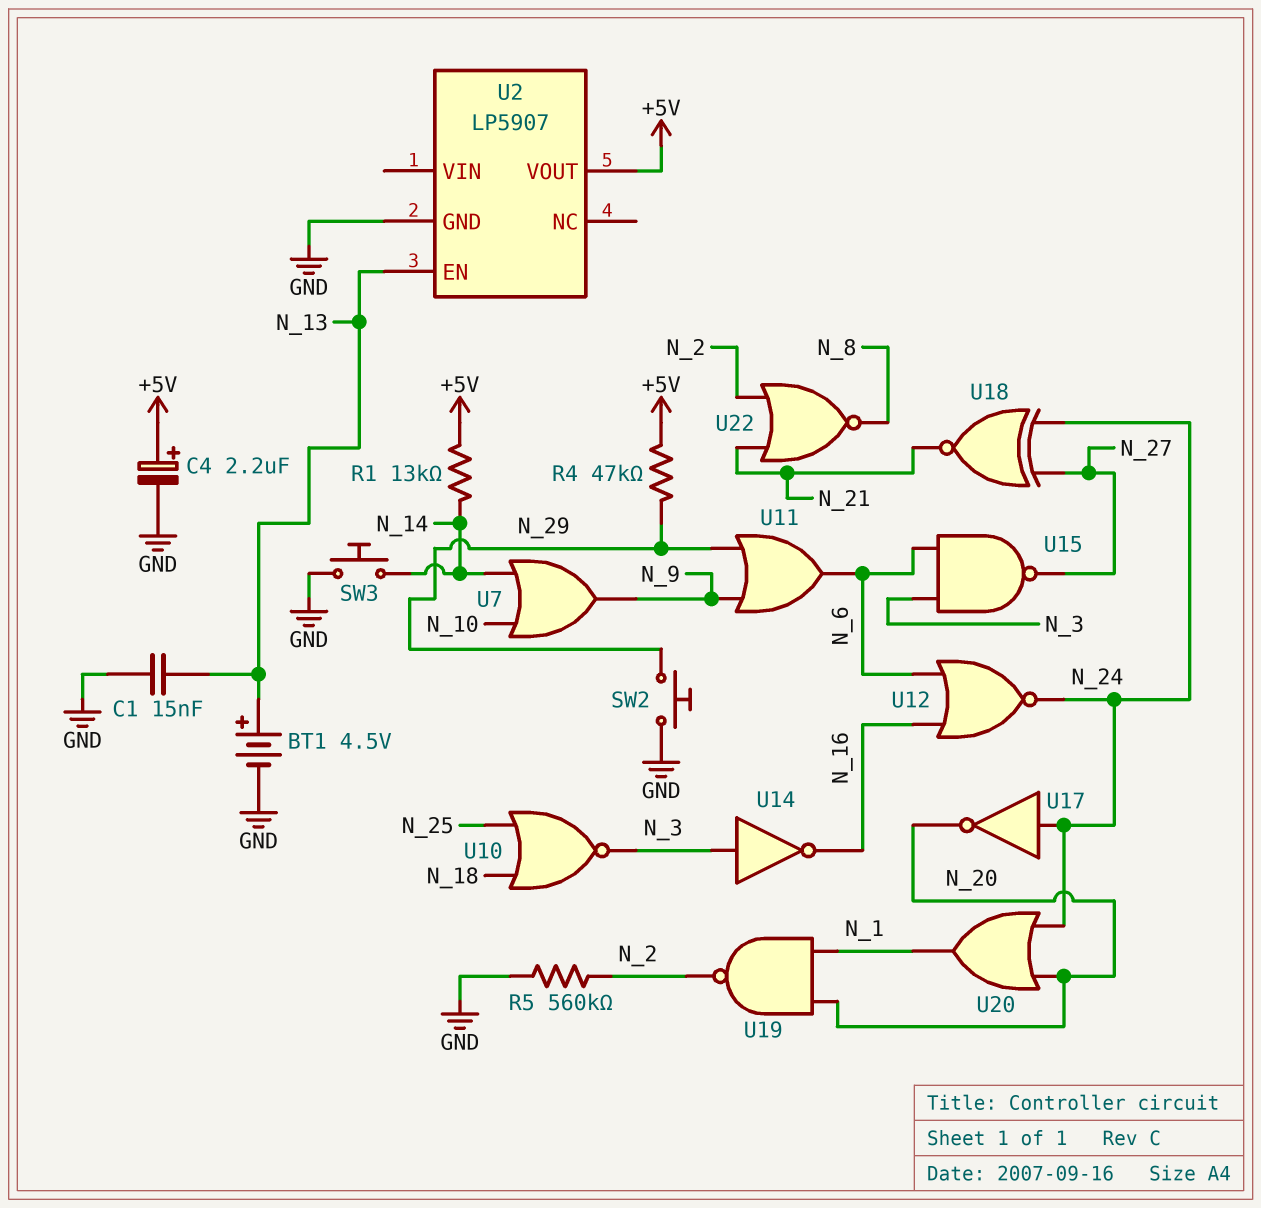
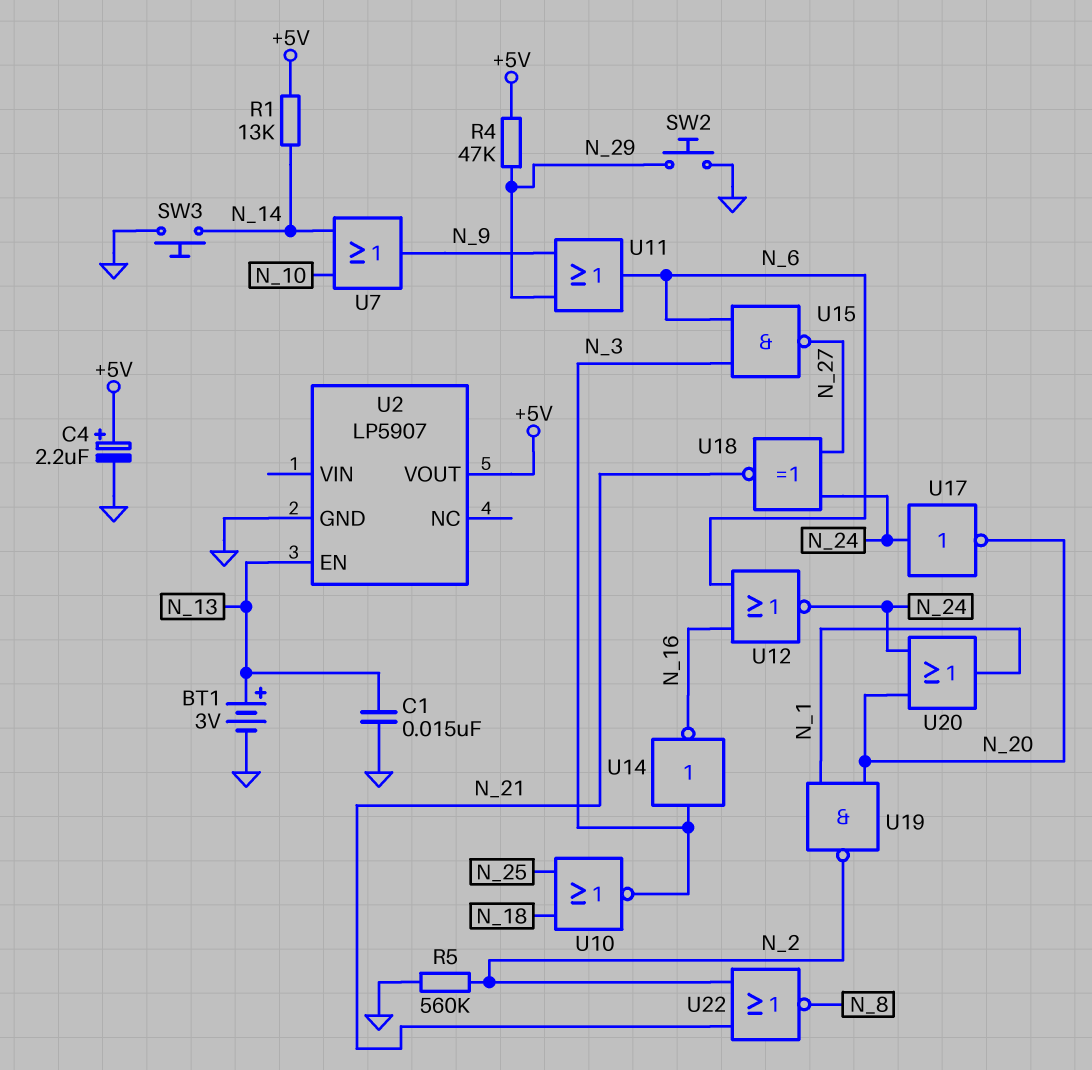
BT1: 4.5V (plus N_13, minus GND) -> 3V (plus N_13, minus GND)

